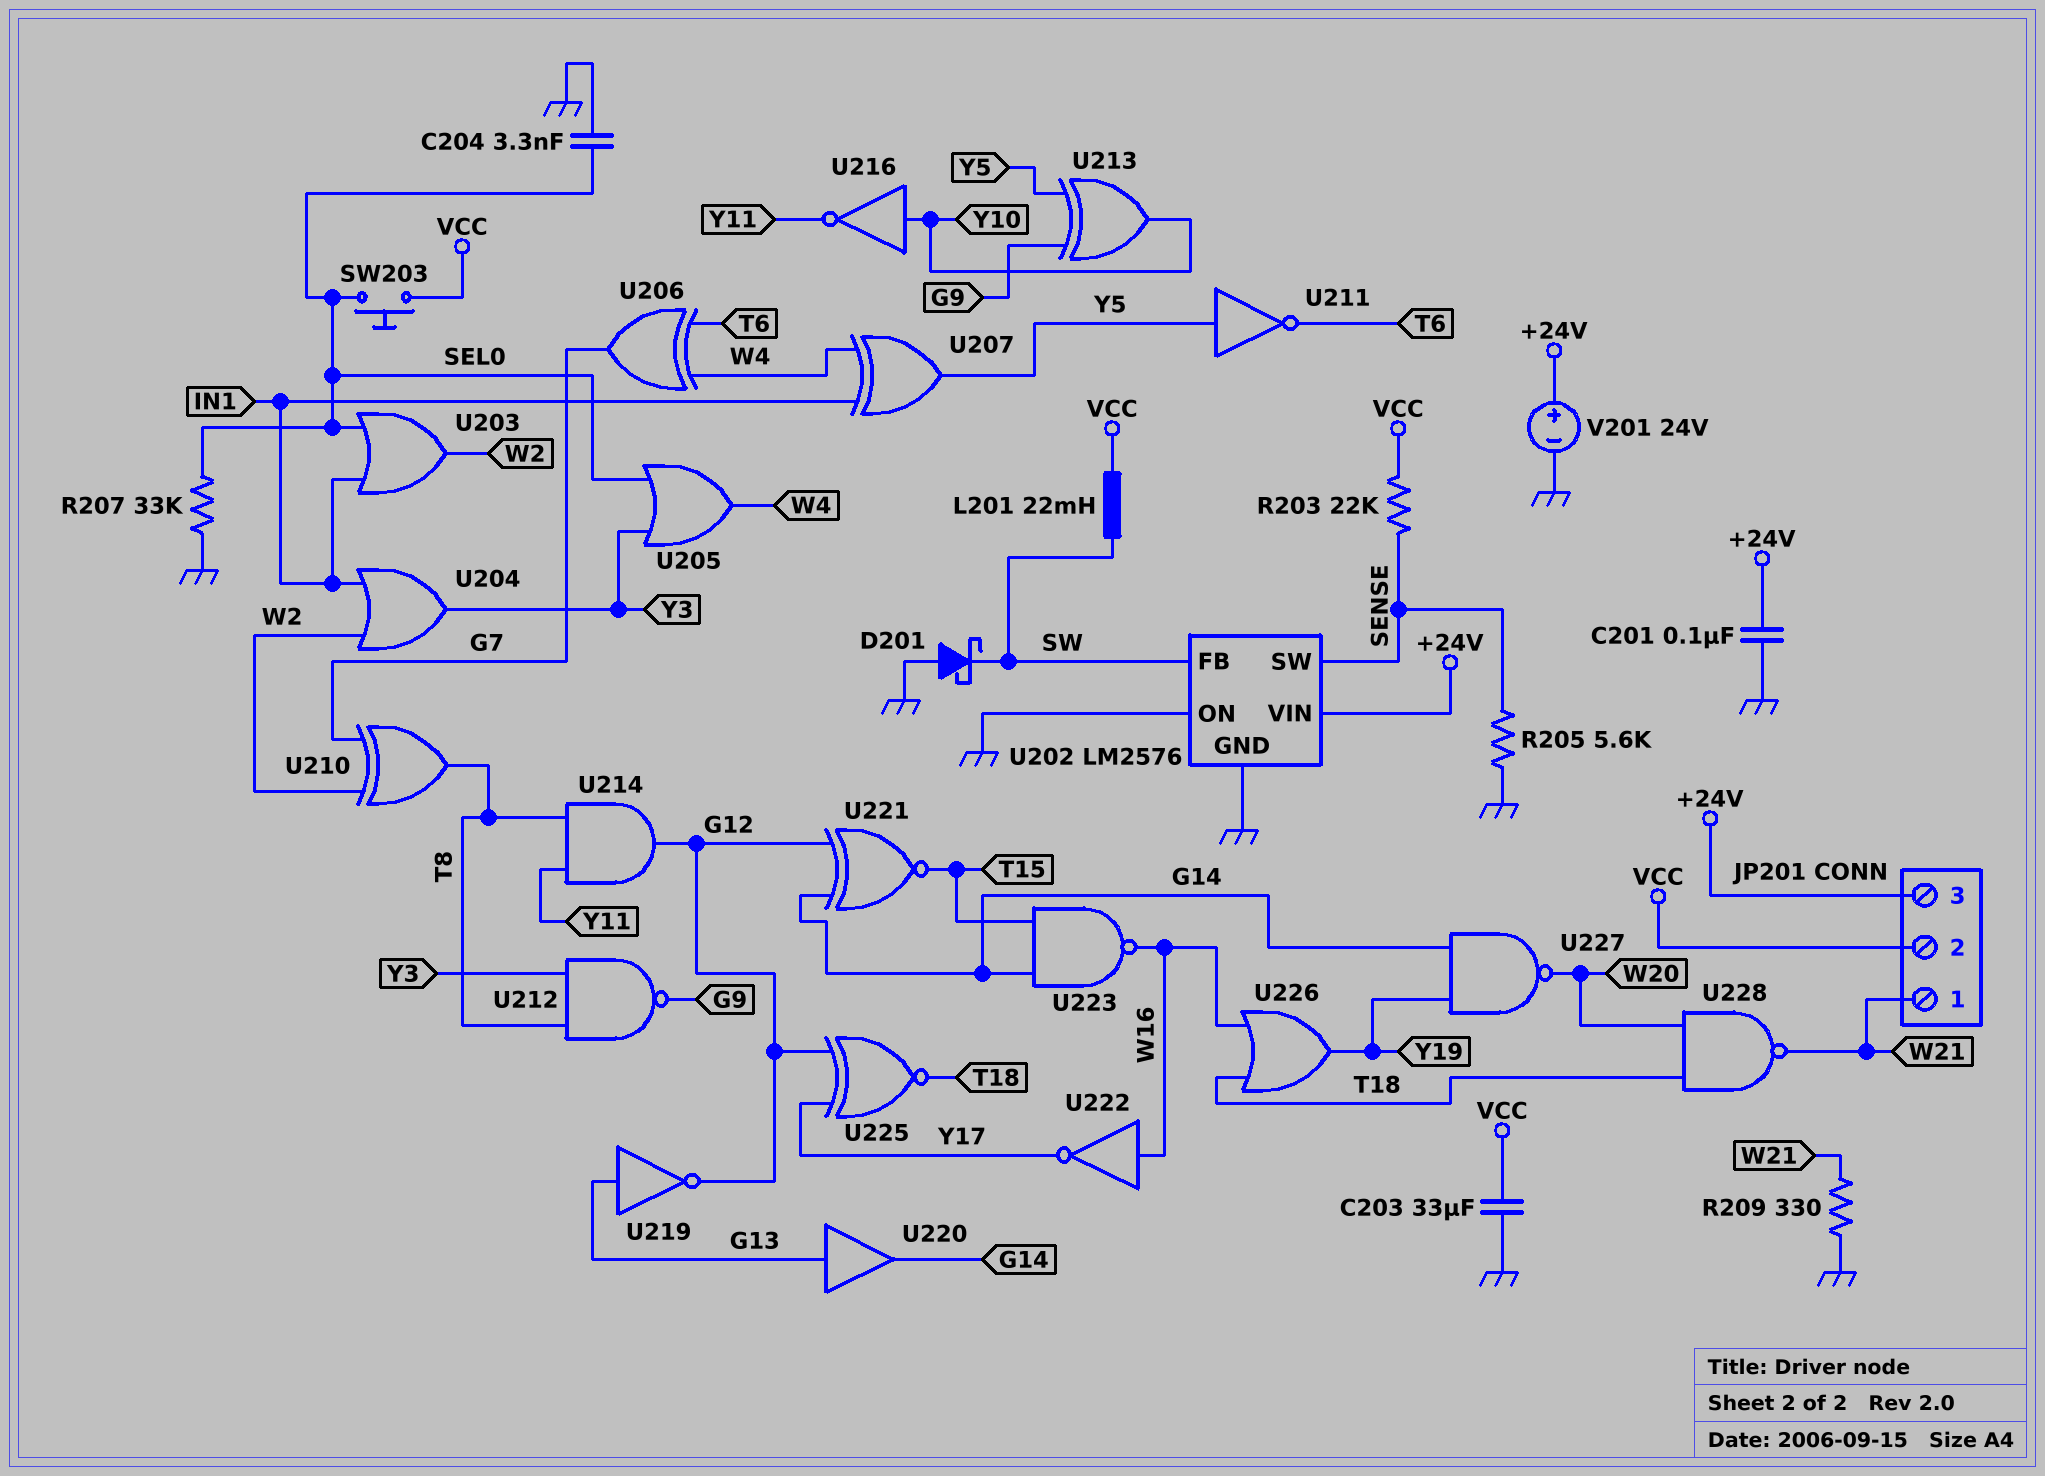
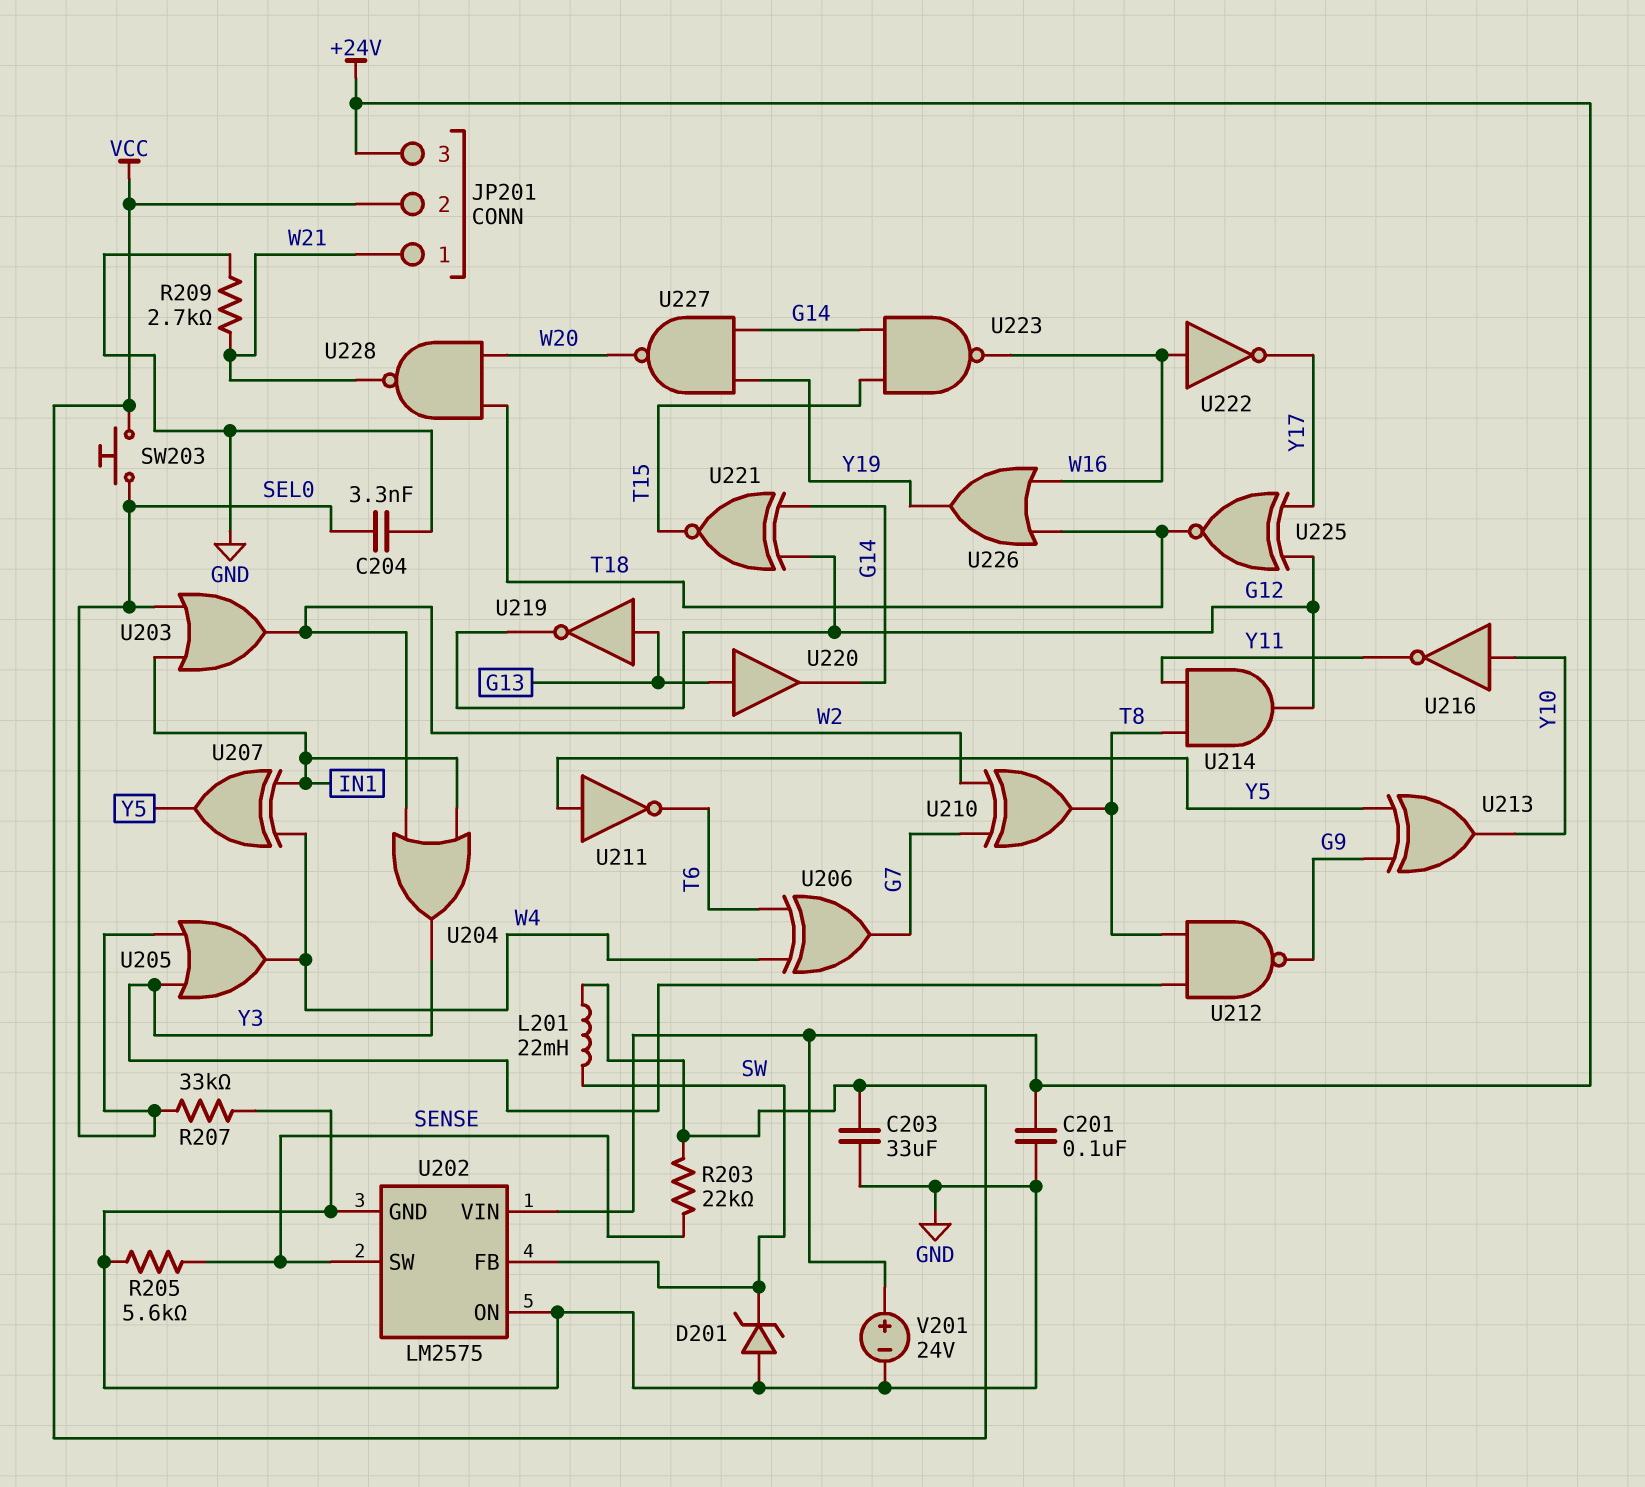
D201: schottky (A GND, K SW) -> zener (A GND, K SW)
R209: 330 (GND, W21) -> 2.7k (GND, W21)
U202: LM2576 -> LM2575

